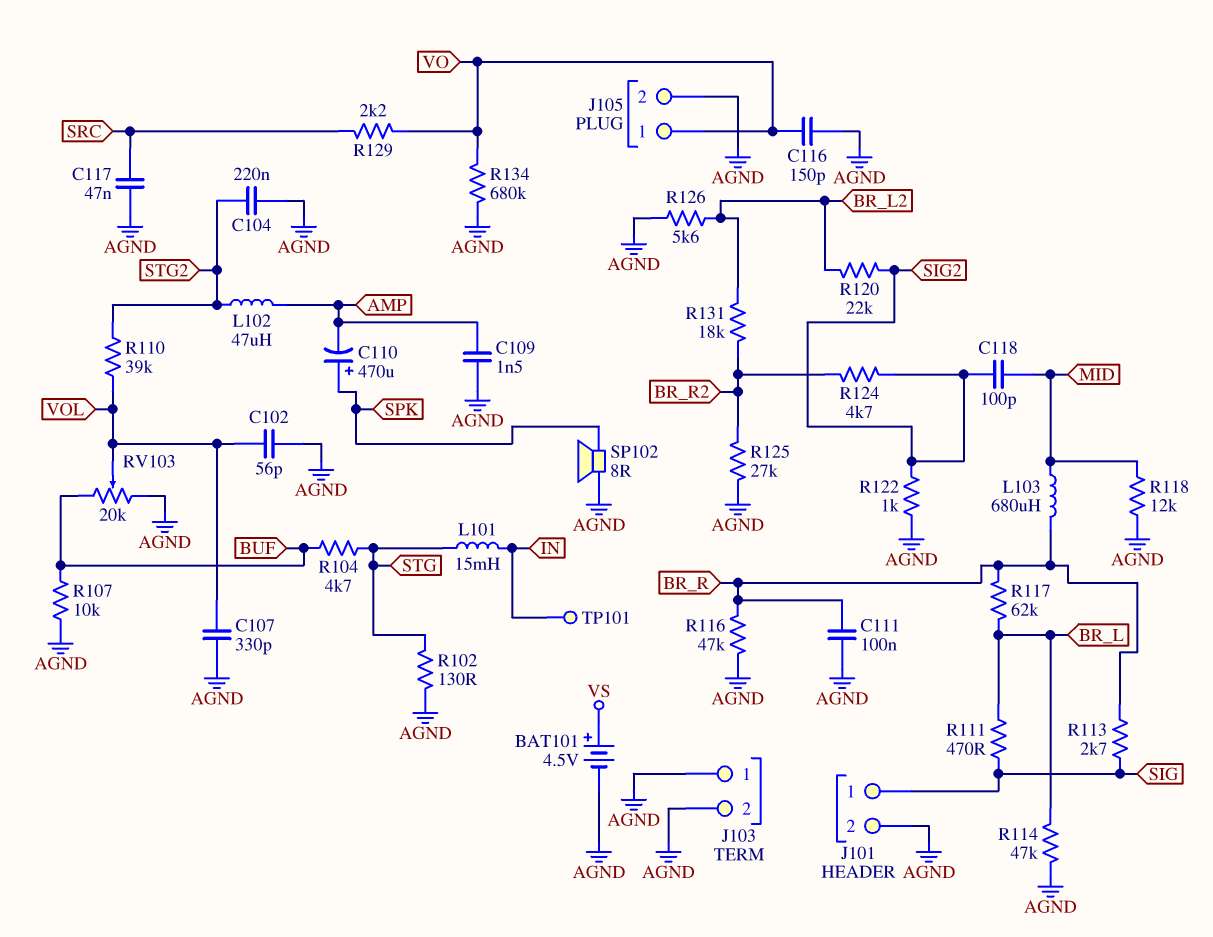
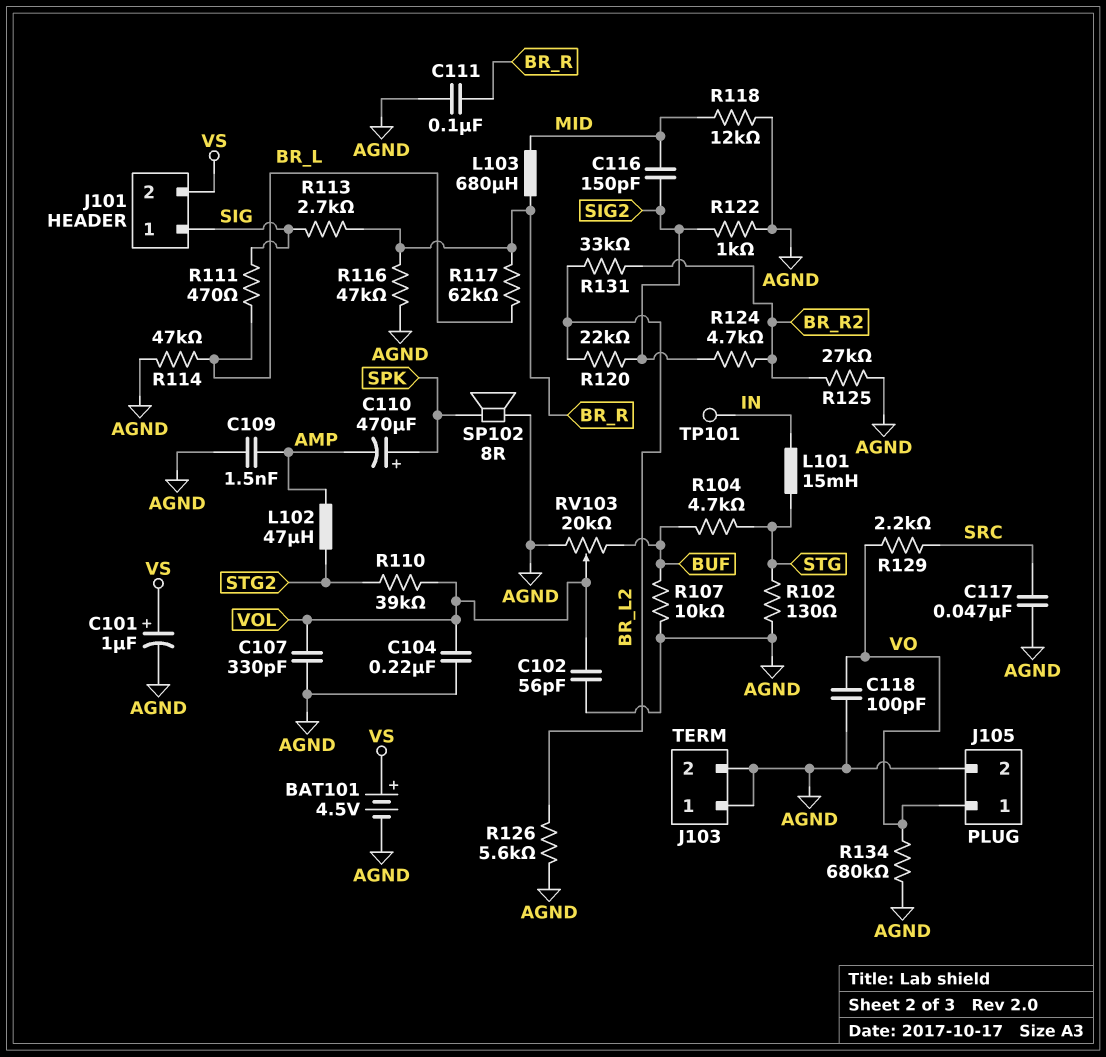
C101: none -> 1uF (plus VS, minus AGND)
C104: 220nF (AGND, STG2) -> 220nF (AGND, VOL)
C116: 150pF (AGND, VO) -> 150pF (MID, SIG2)
C118: 100pF (MID, SIG2) -> 100pF (AGND, VO)
J101 pin 2: AGND -> VS
R131: 18k (BR_L2, BR_R2) -> 33k (BR_L2, BR_R2)

